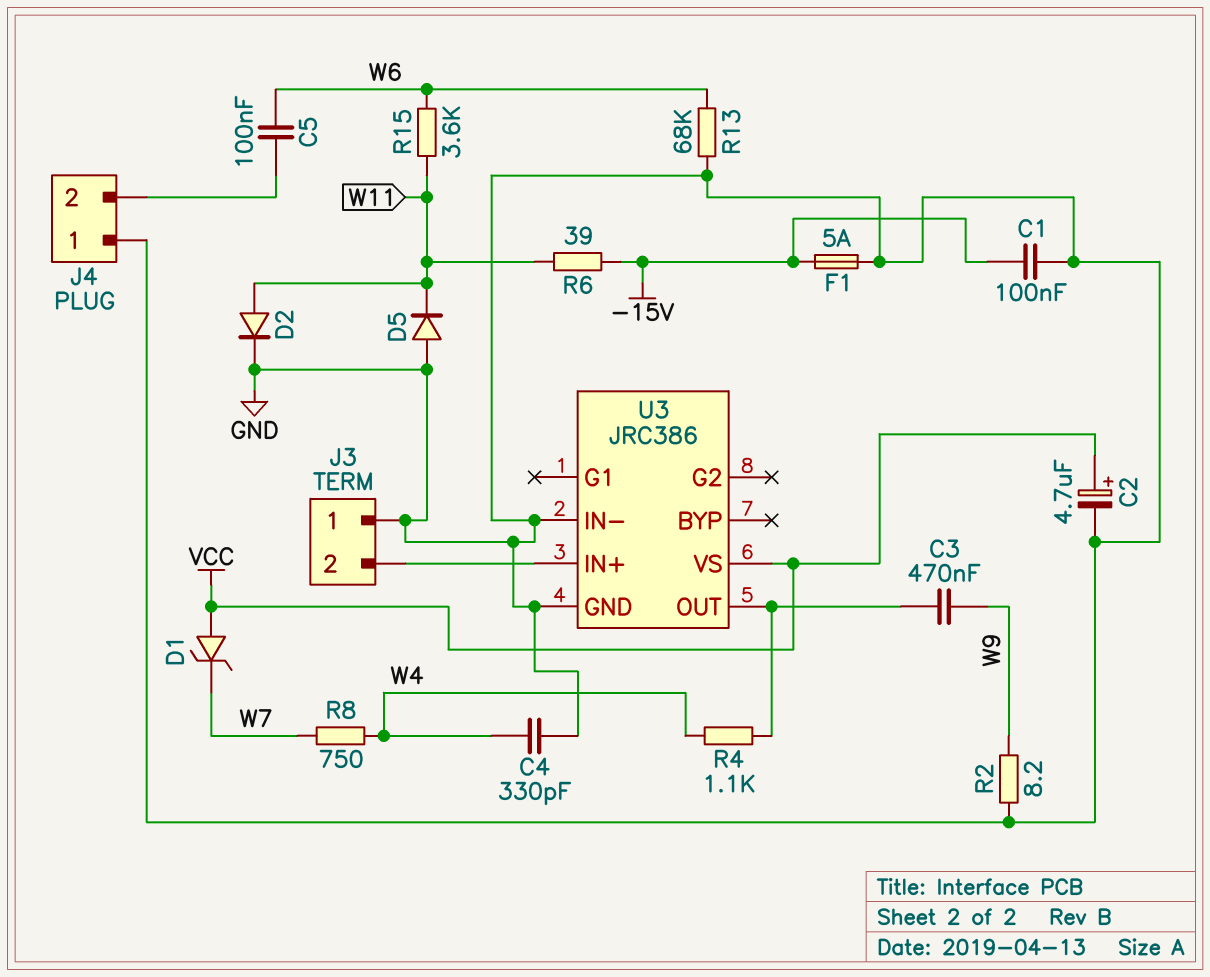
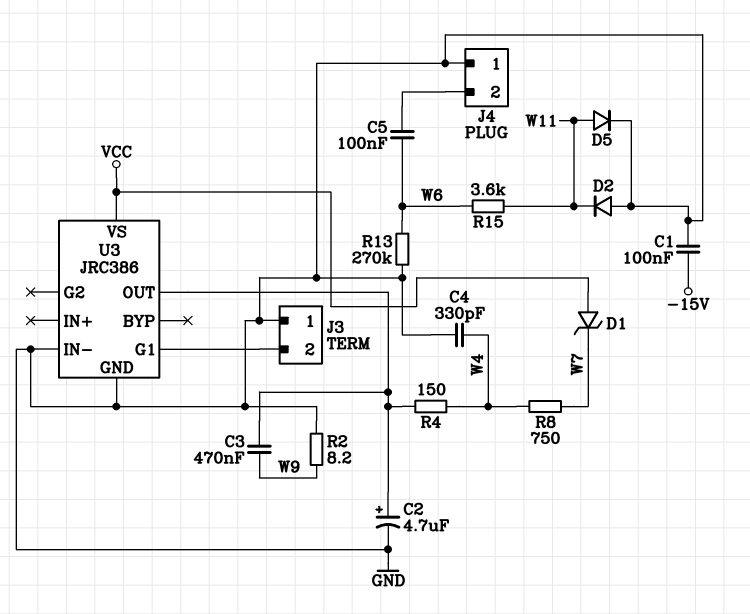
C2: 4.7uF (plus VCC, minus GND) -> 4.7uF (plus U3/OUT, minus GND)
D2: diode (A W11, K GND) -> diode (A GND, K W11)
D5: diode (A GND, K W11) -> diode (A W11, K GND)
F1: 5A (-15V, GND) -> none
R4: 1.1k (U3/OUT, W4) -> 150 (U3/OUT, W4)
R6: 39 (-15V, W11) -> none
R13: 68k (GND, W6) -> 270k (GND, W6)
U3 pin G1: none -> J3/2
U3 pin IN+: J3/2 -> none

